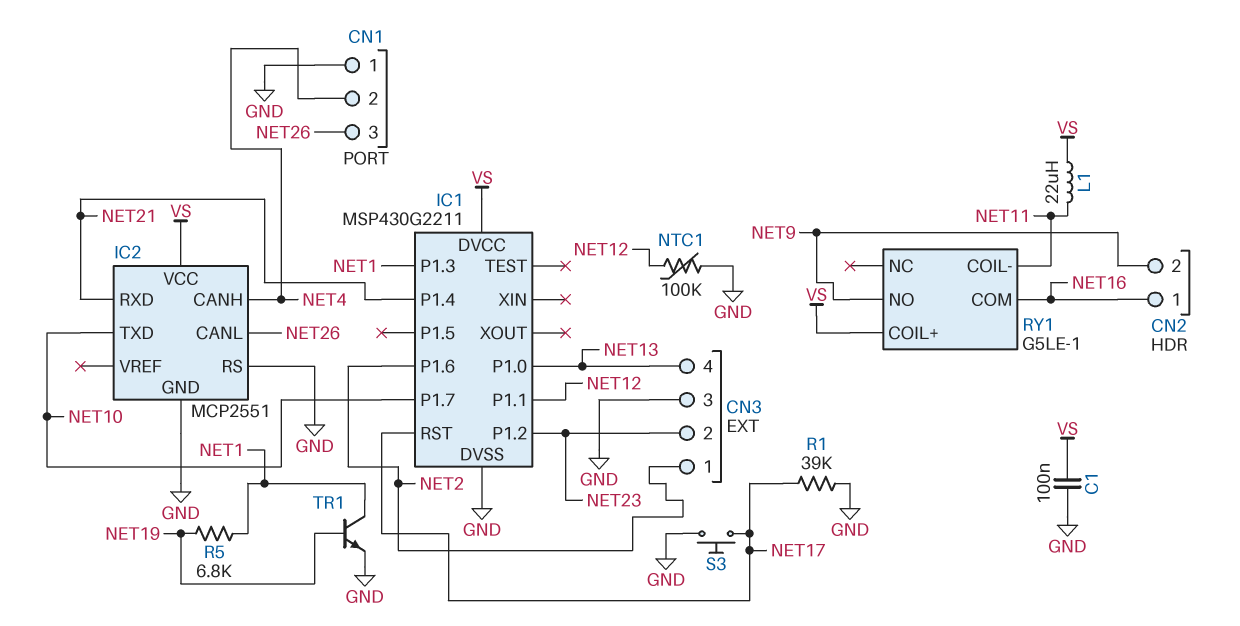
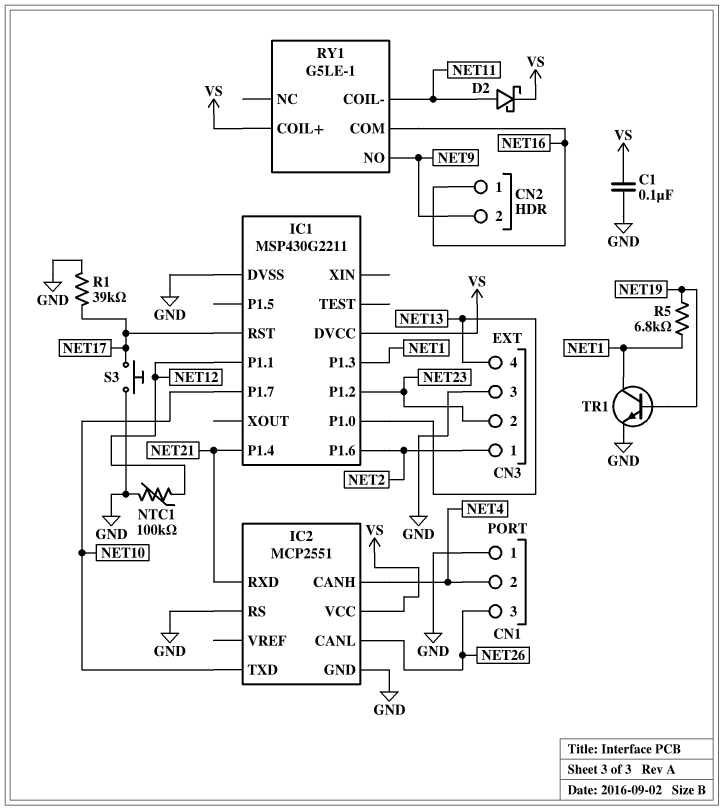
D2: none -> schottky (A NET11, K VS)
L1: 22uH (NET11, VS) -> none

